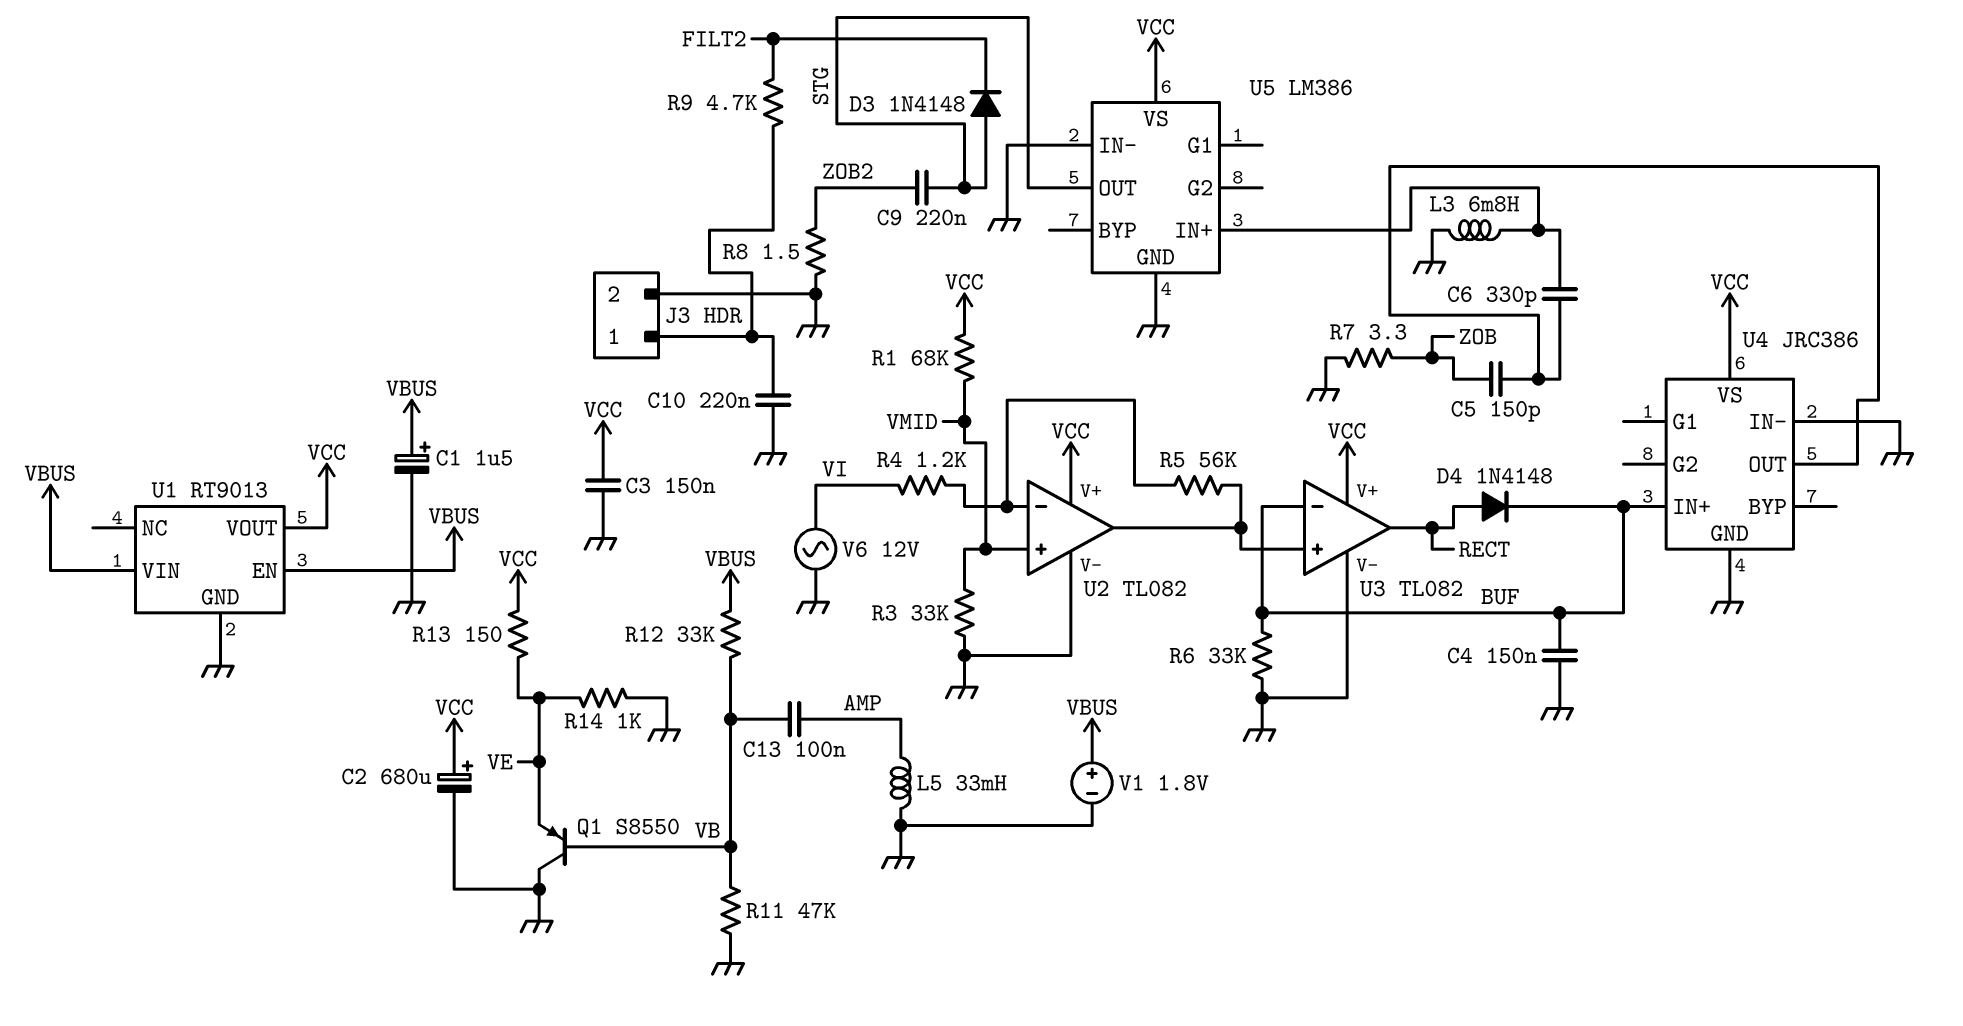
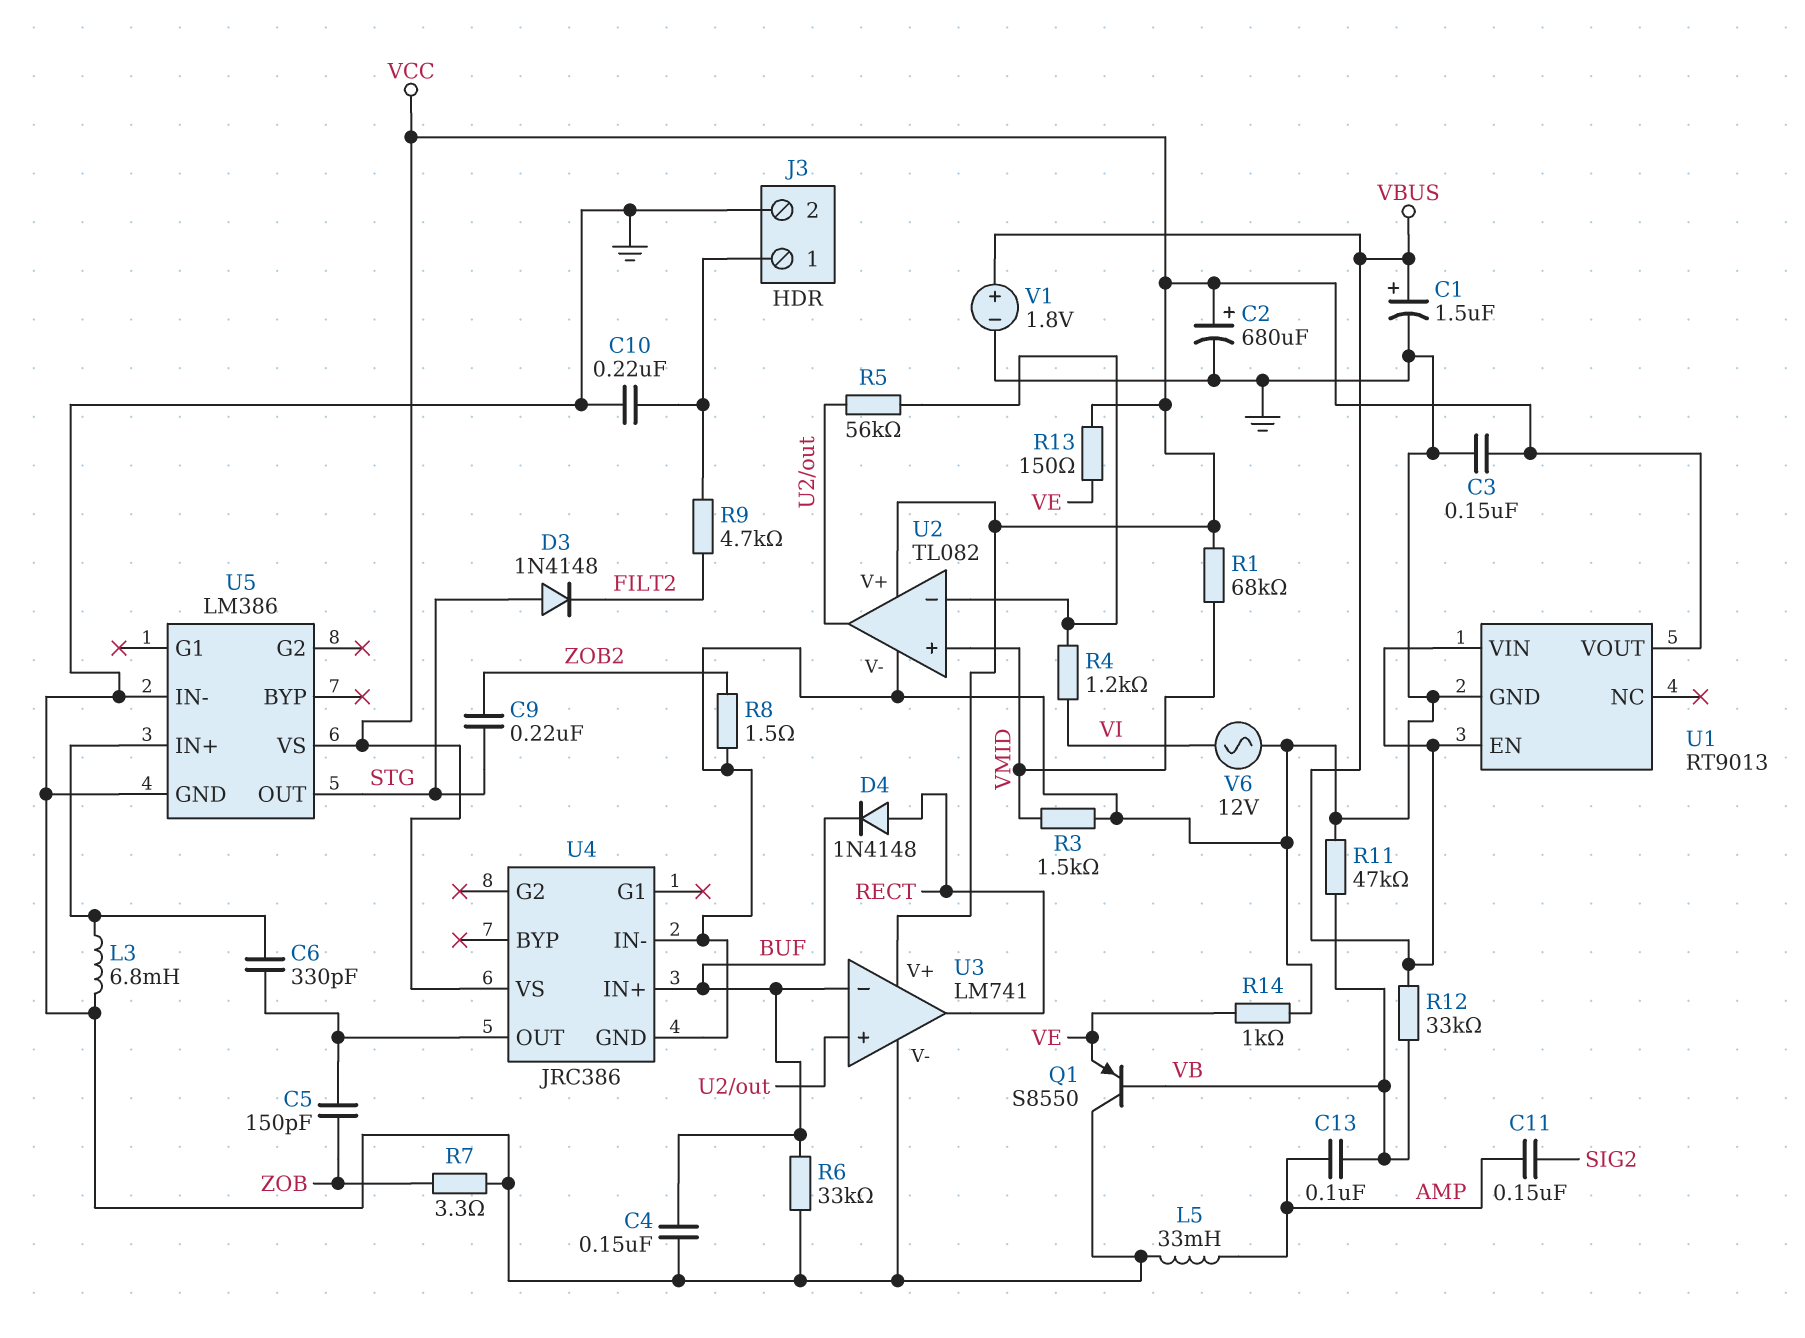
C11: none -> 150nF (AMP, SIG2)
R3: 33k (GND, VMID) -> 1.5k (GND, VMID)
U3: TL082 -> LM741

